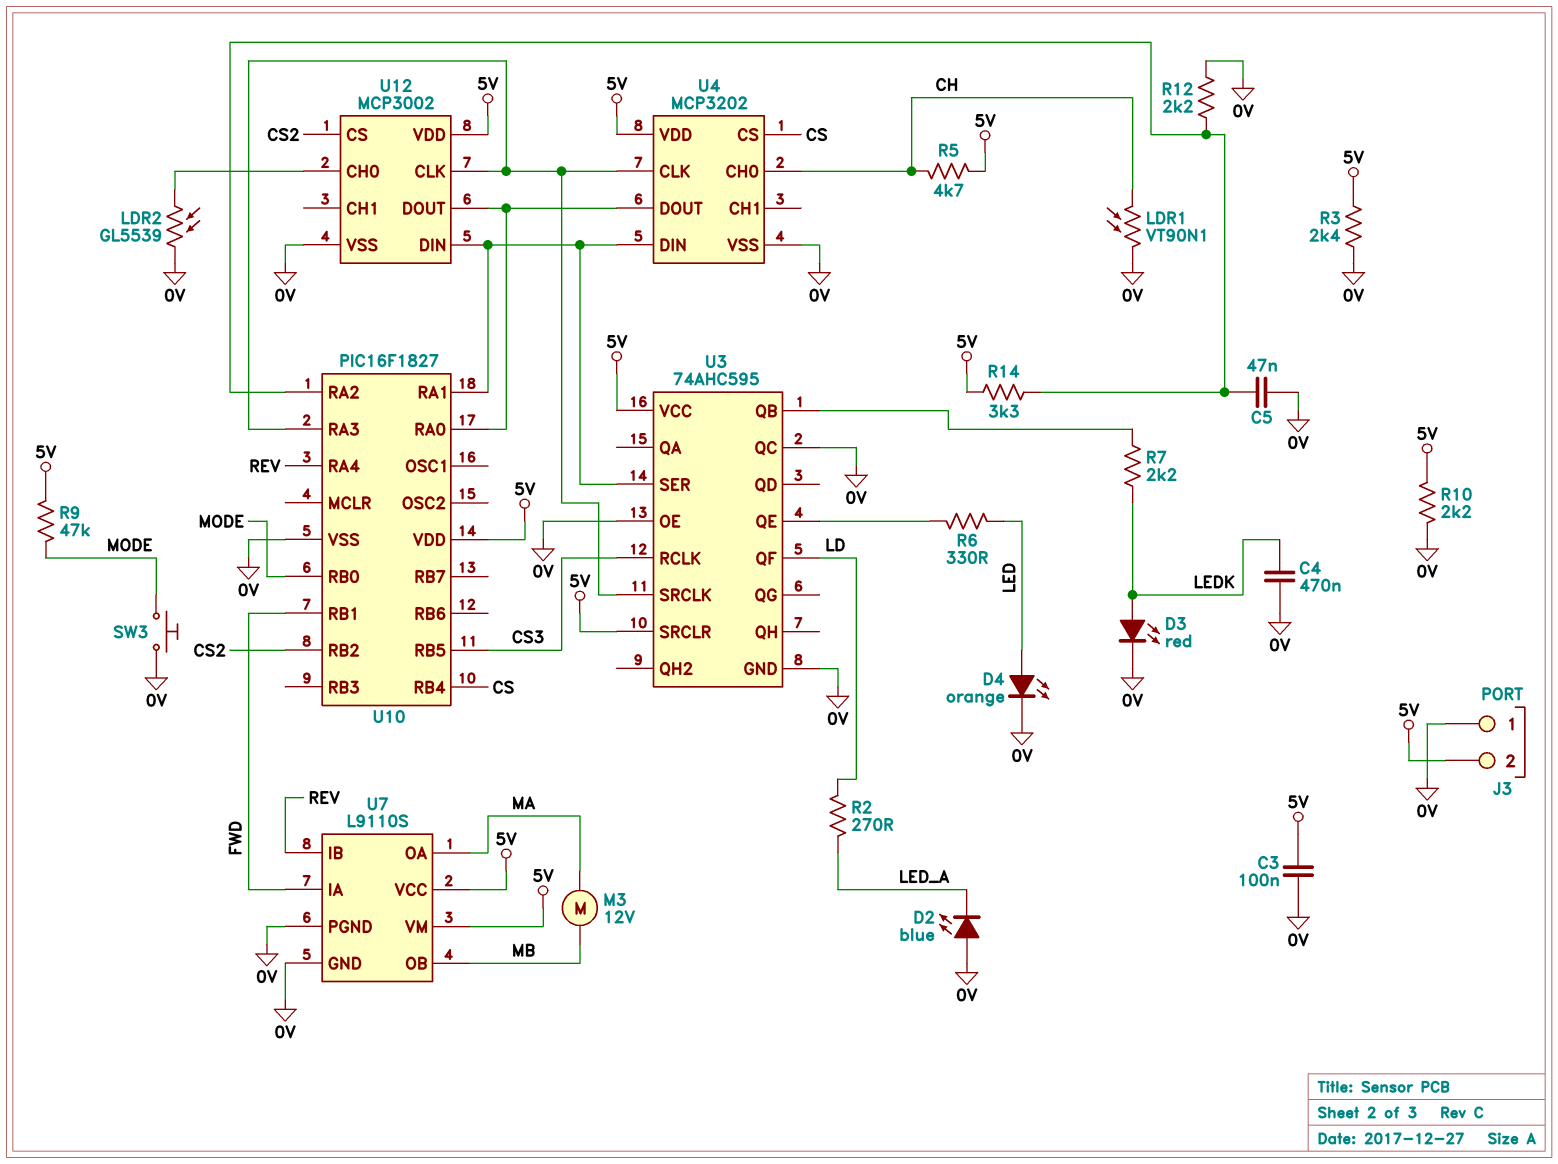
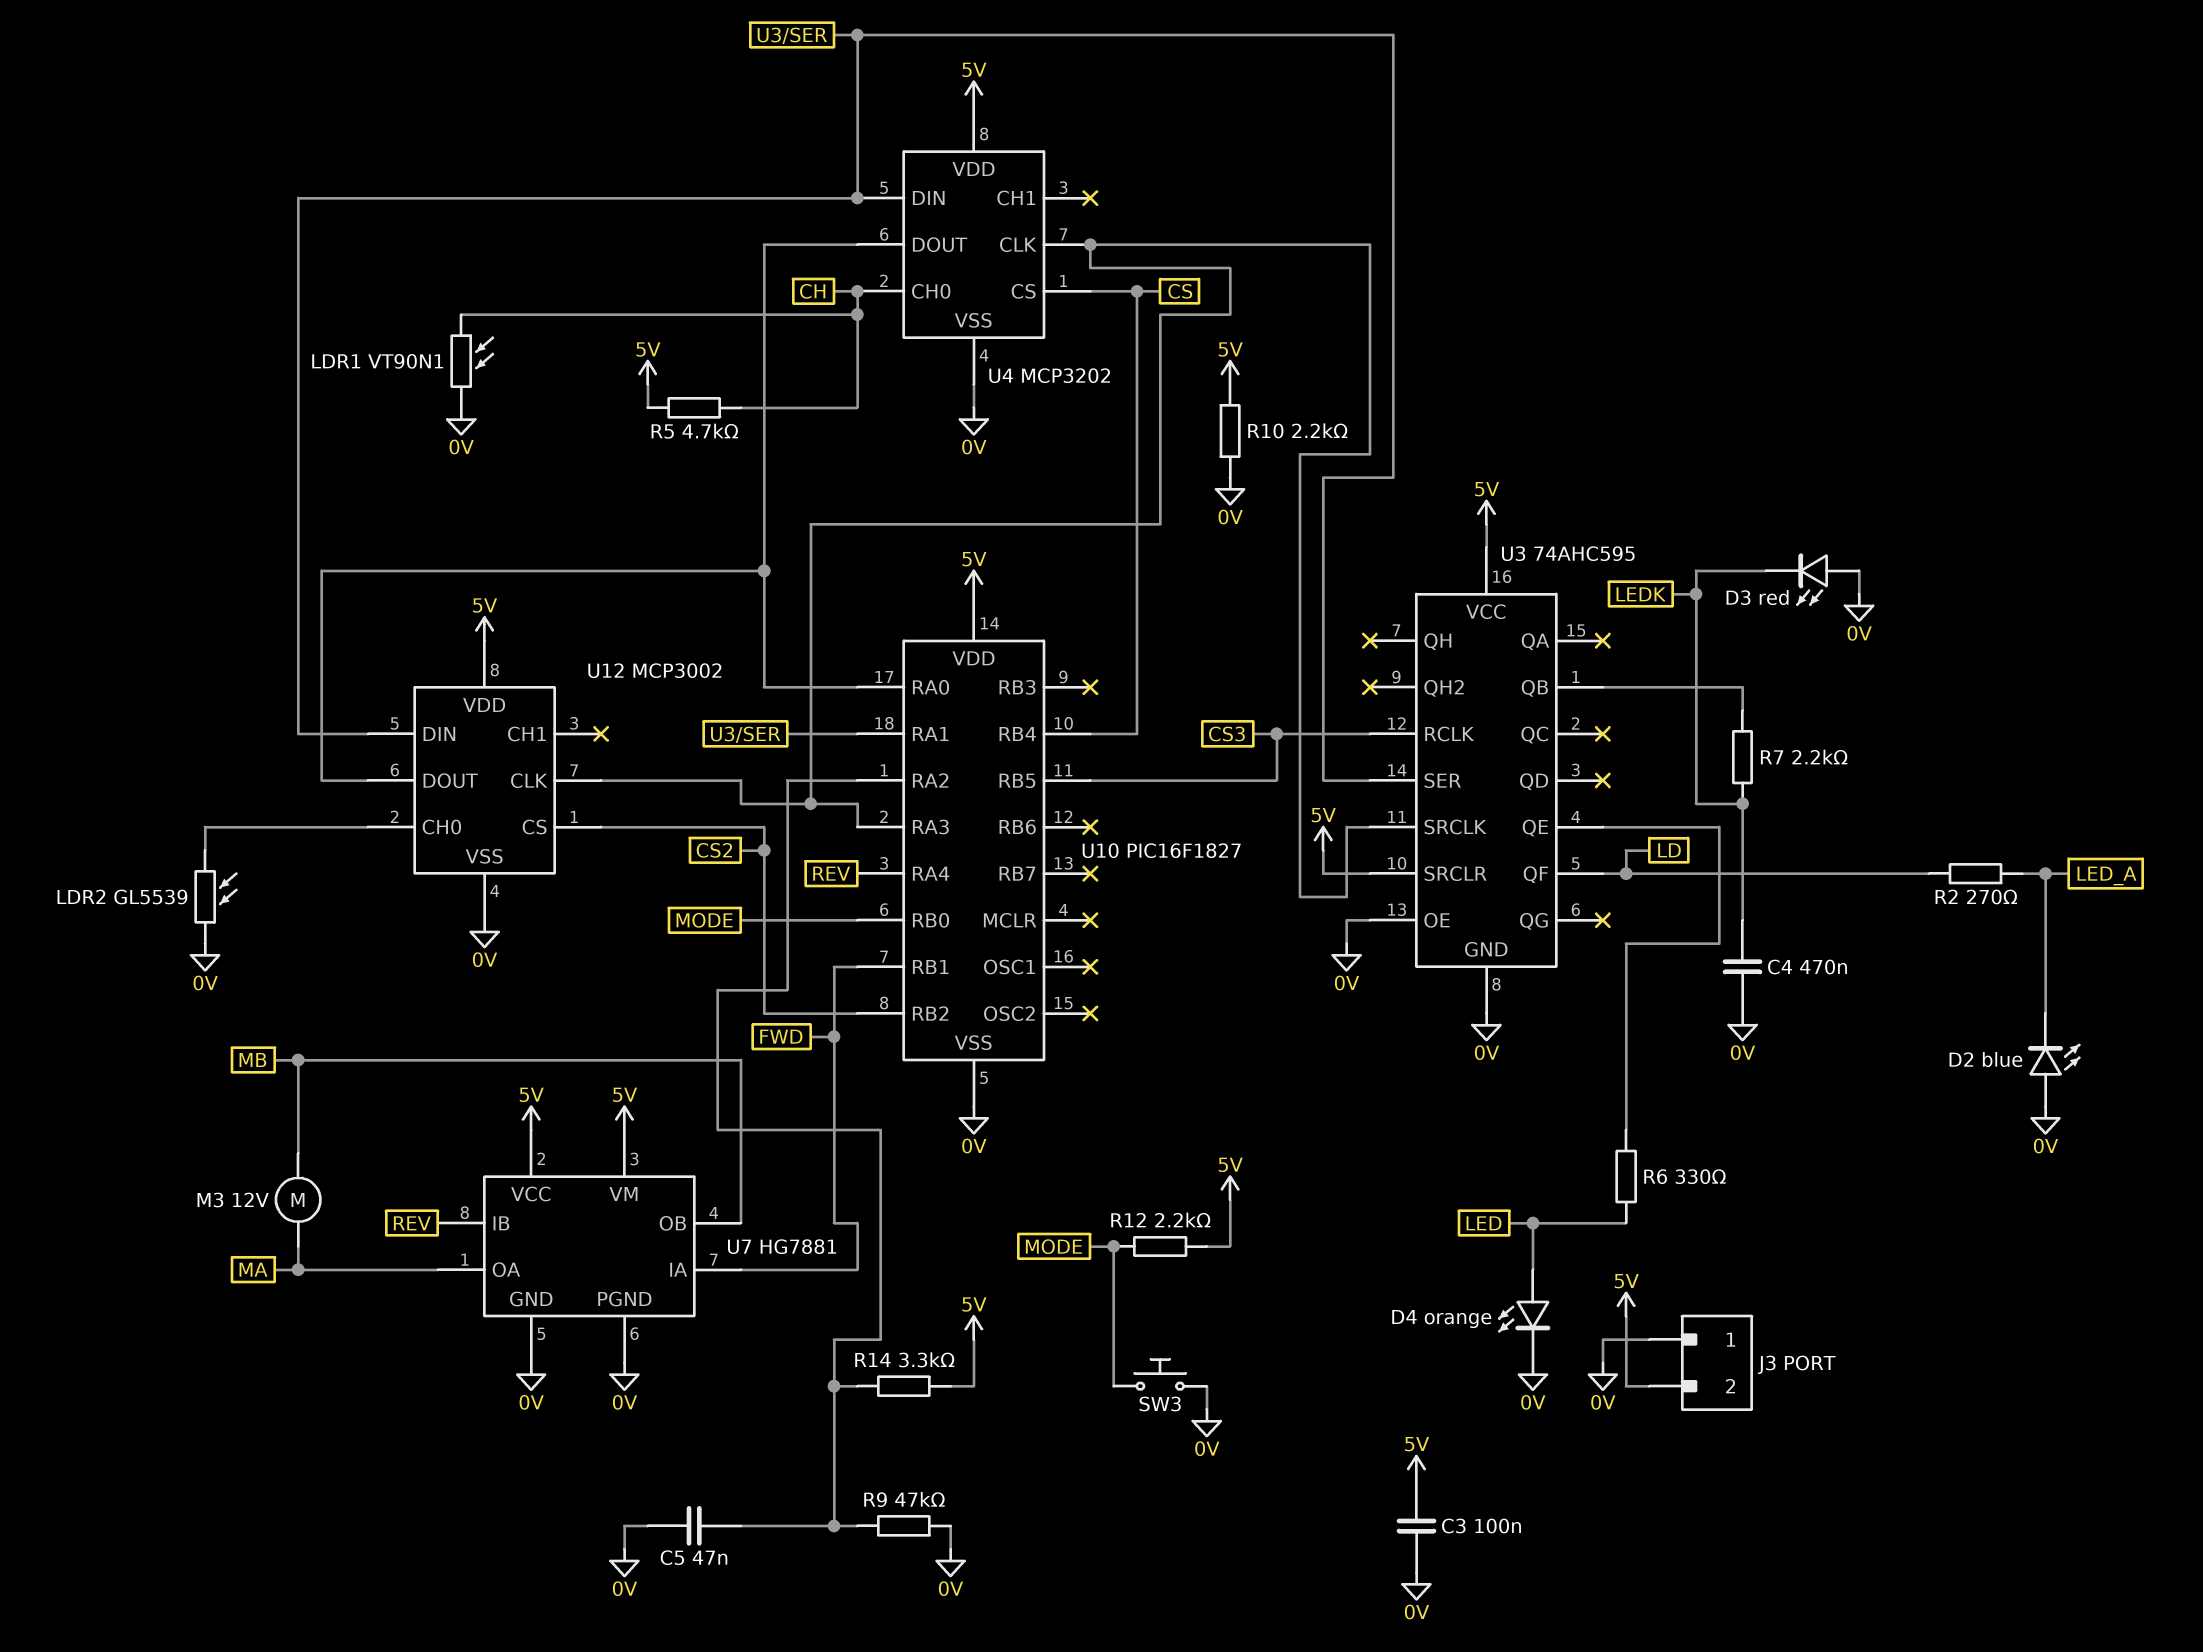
D3: LED red (A LEDK, K 0V) -> LED red (A 0V, K LEDK)
R3: 2.4k (0V, 5V) -> none
R9: 47k (5V, MODE) -> 47k (0V, U10/RA2)
R12: 2.2k (0V, U10/RA2) -> 2.2k (5V, MODE)
U3 pin QC: 0V -> none
U7: L9110S -> HG7881

